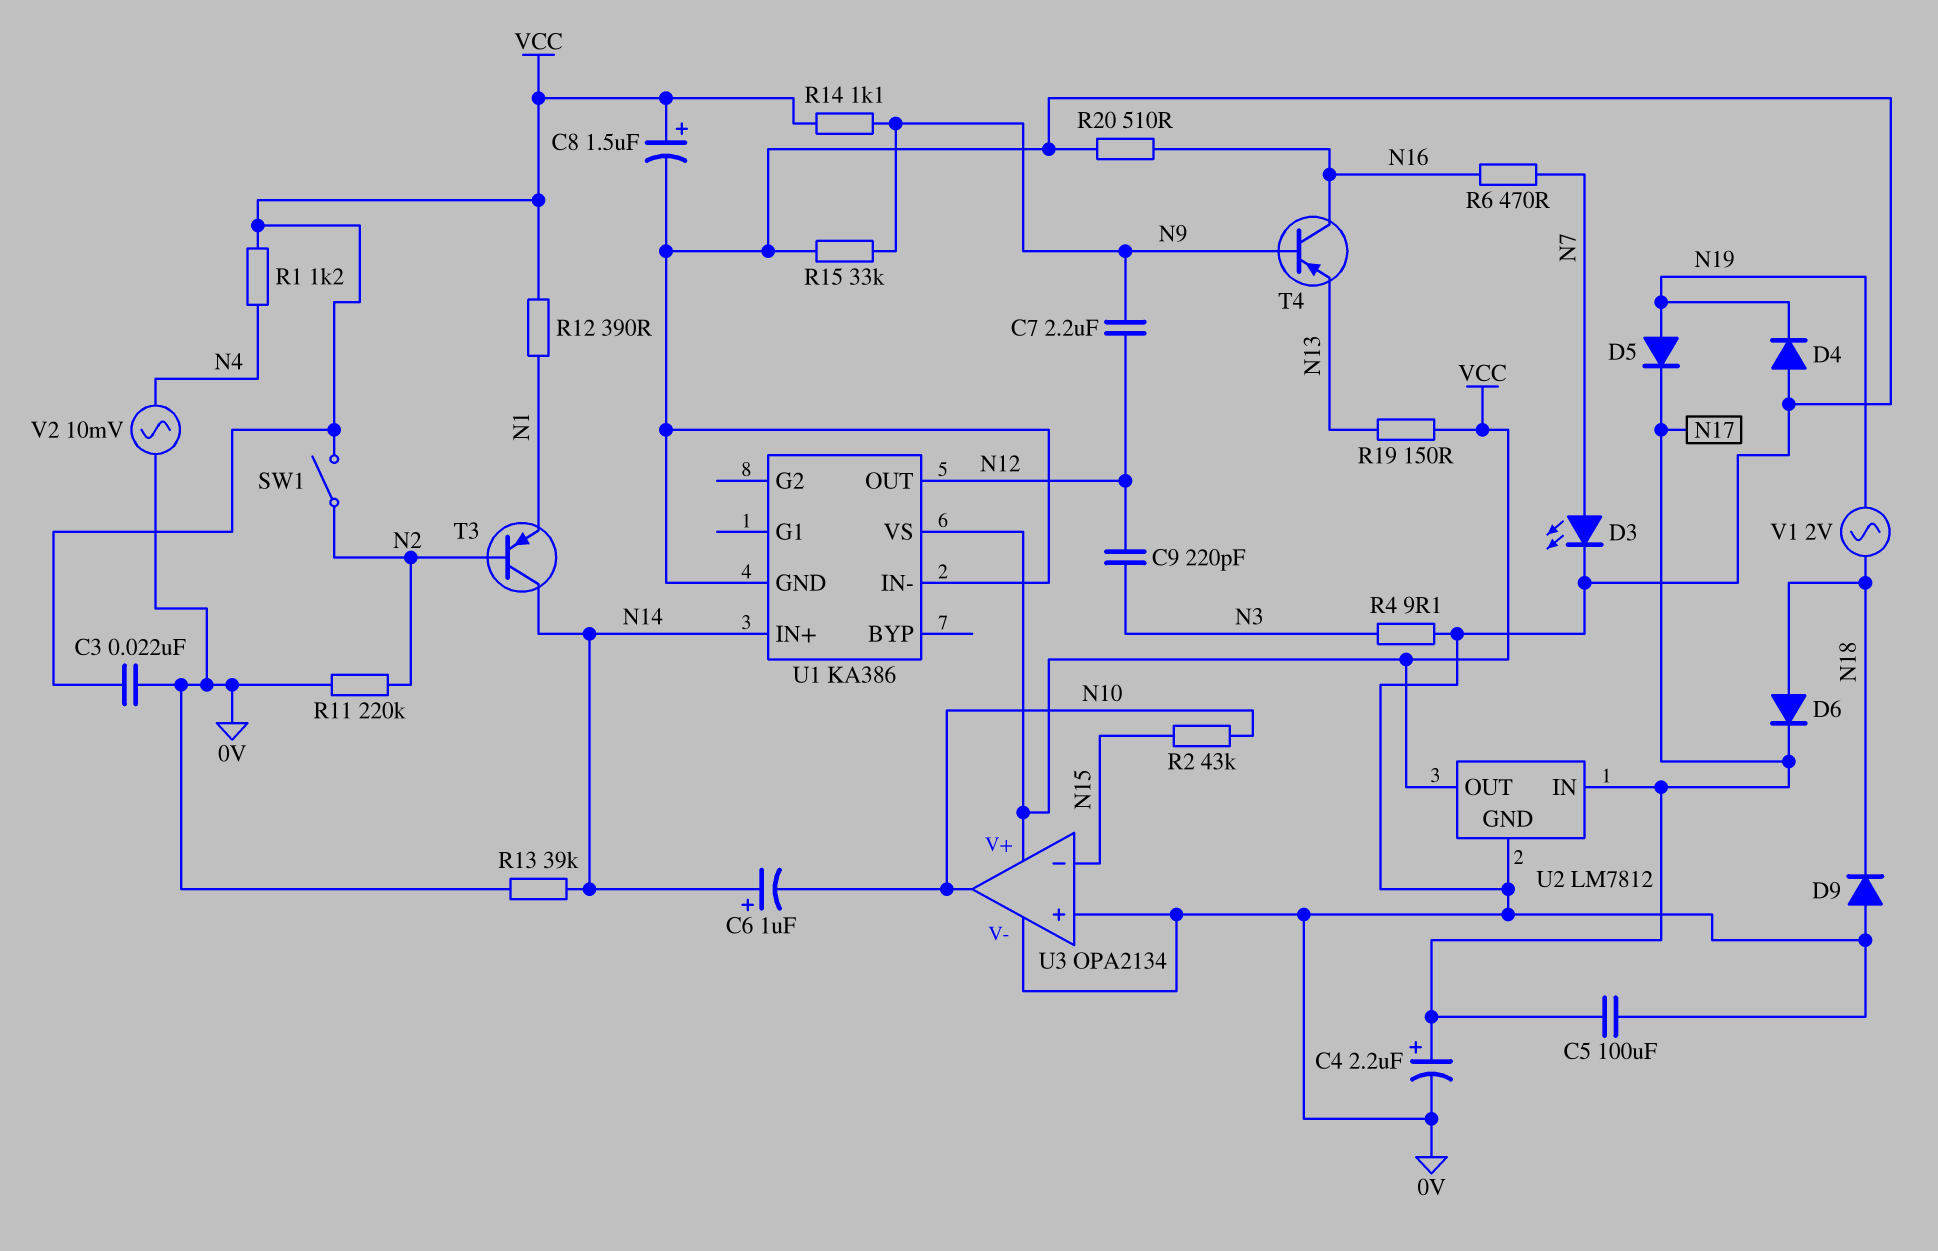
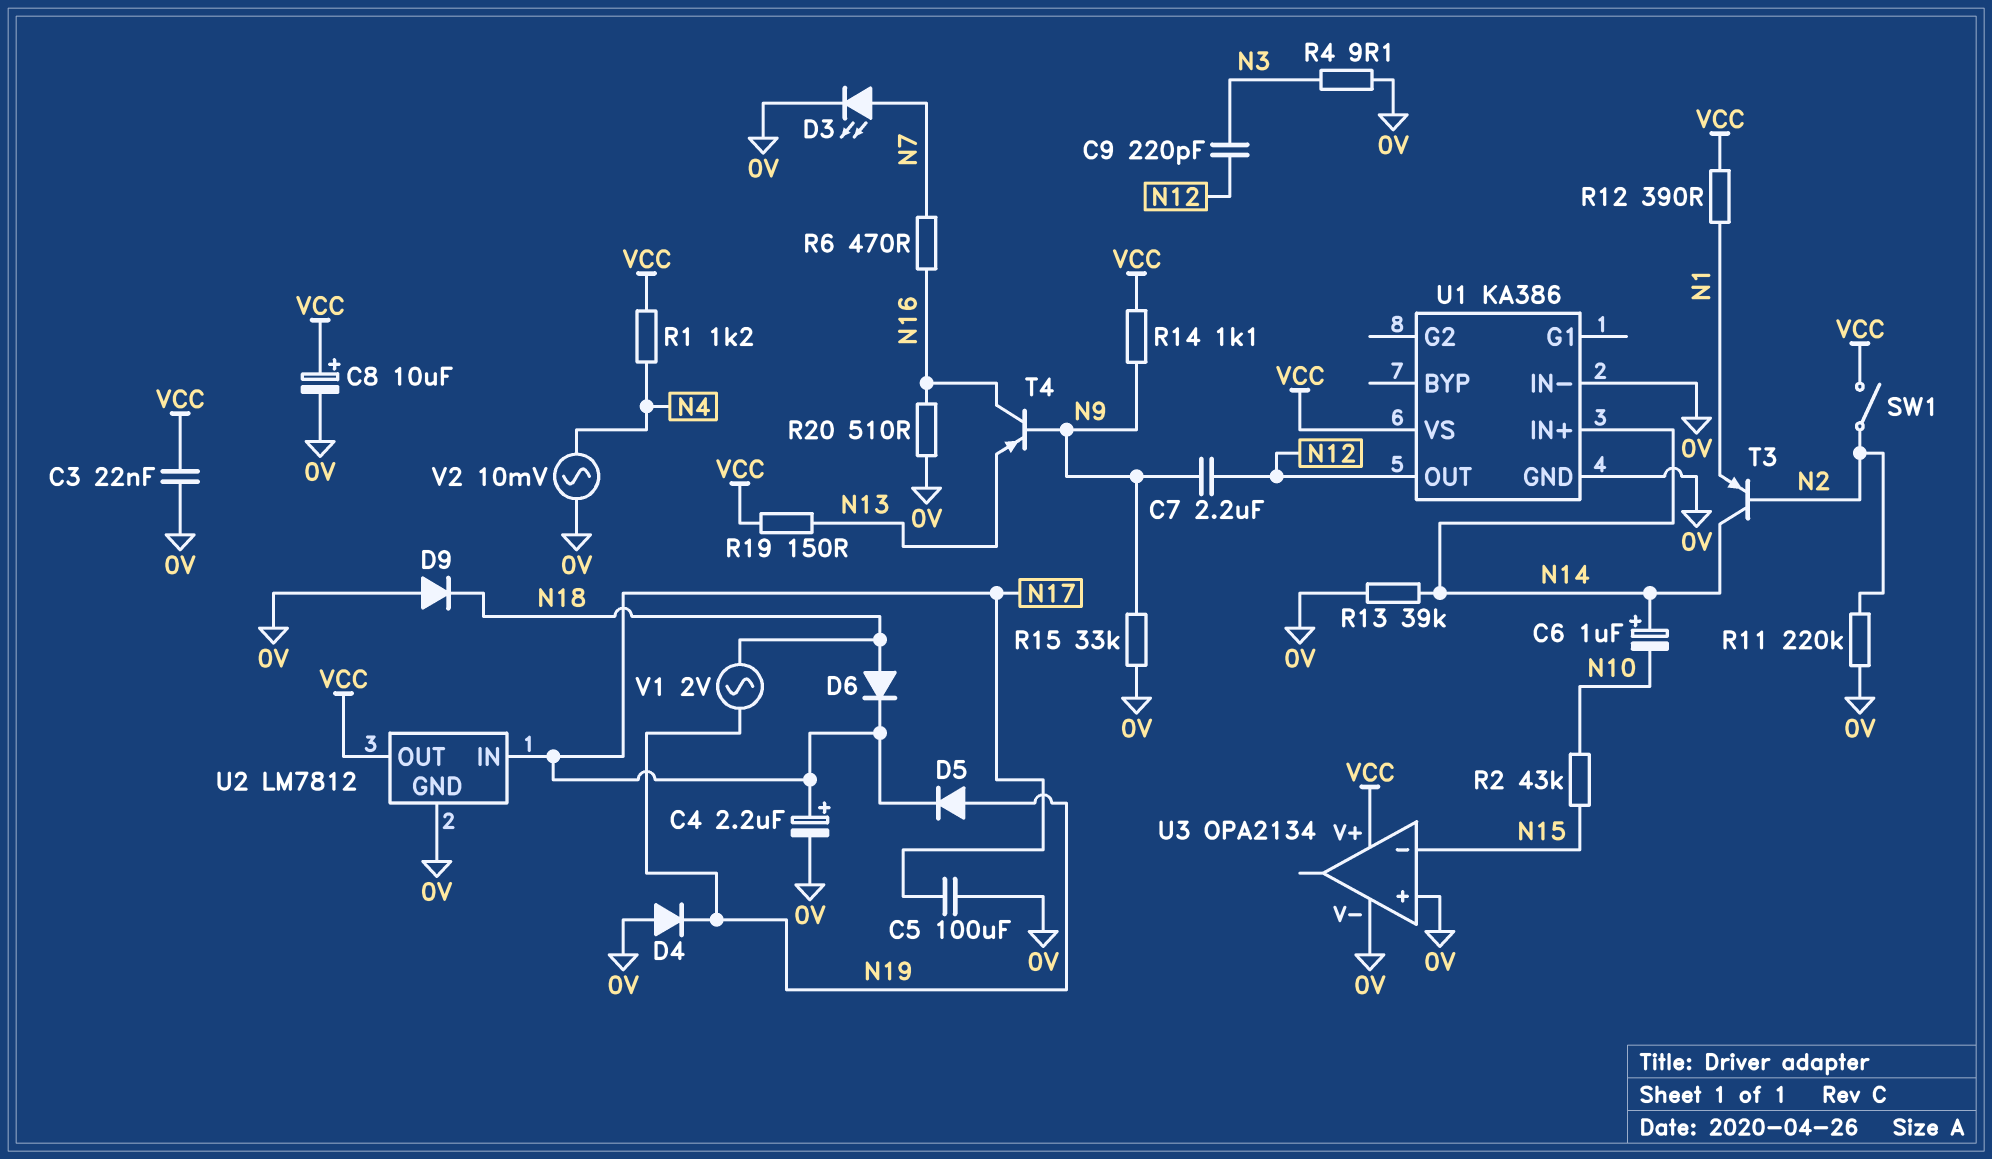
C8: 1.5uF (plus VCC, minus 0V) -> 10uF (plus VCC, minus 0V)
U3 pin out: N10 -> none

